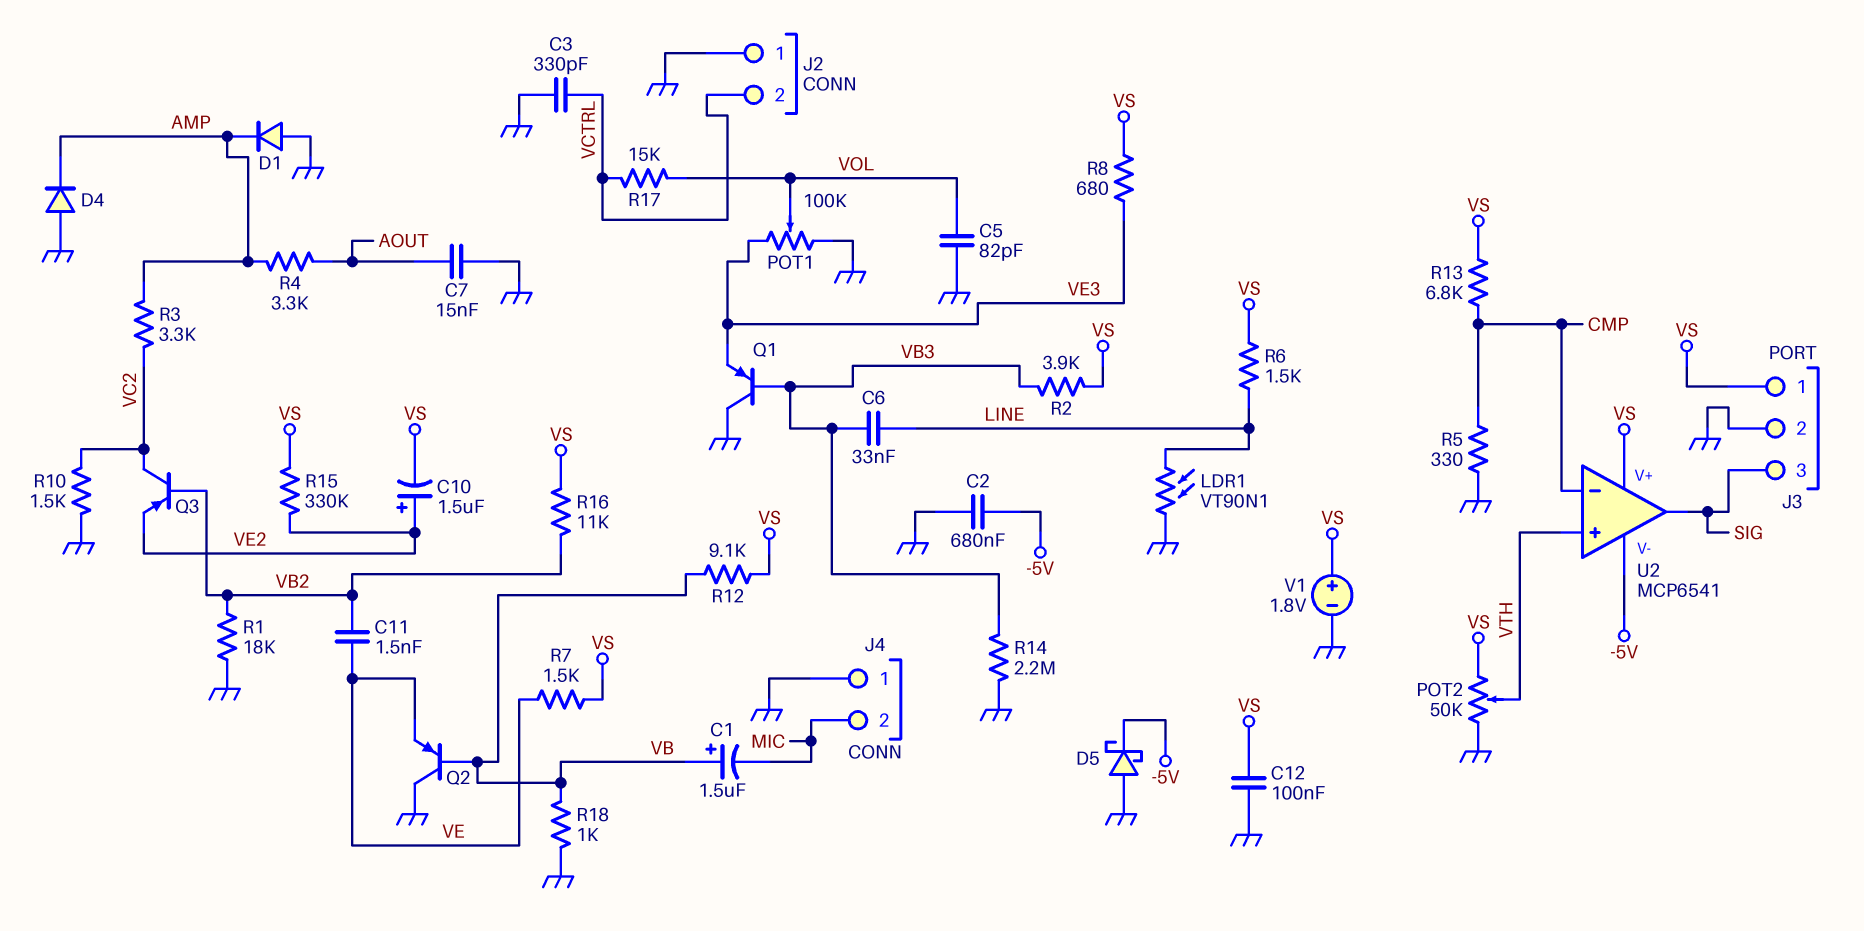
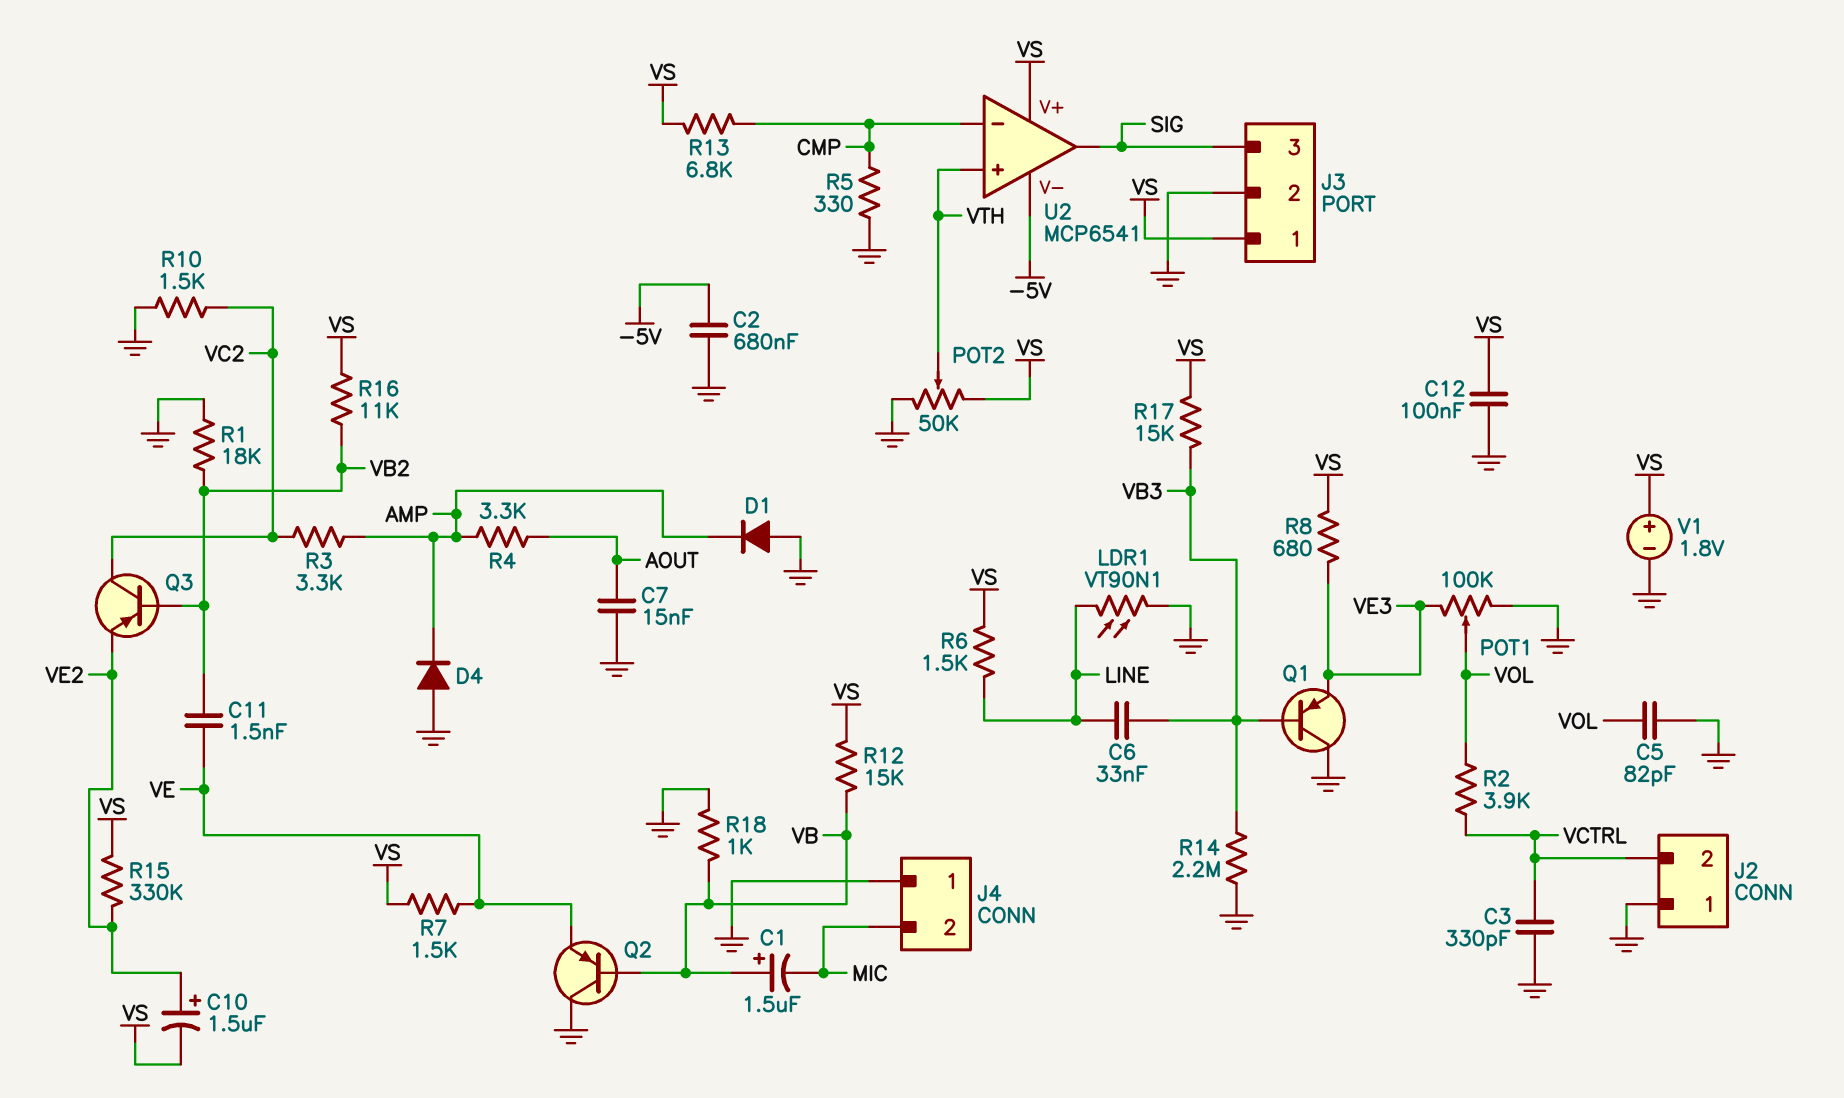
D5: schottky (A GND, K -5V) -> none
R2: 3.9k (VB3, VS) -> 3.9k (VCTRL, VOL)
R12: 9.1k (VB, VS) -> 15k (VB, VS)
R17: 15k (VCTRL, VOL) -> 15k (VB3, VS)

